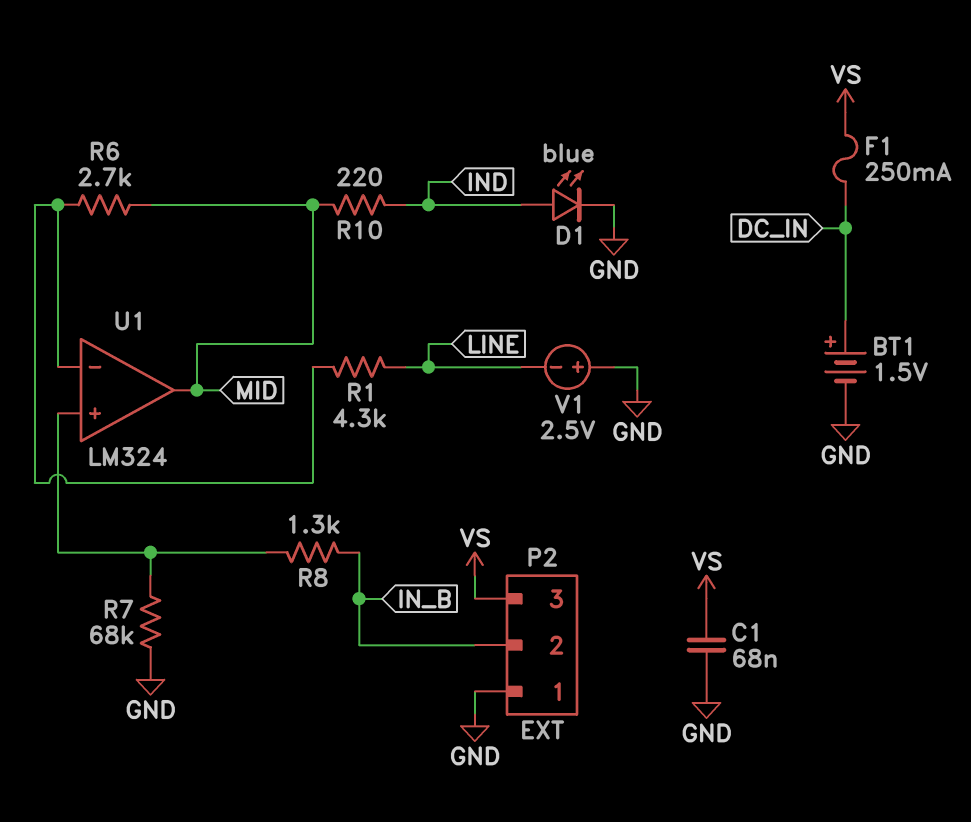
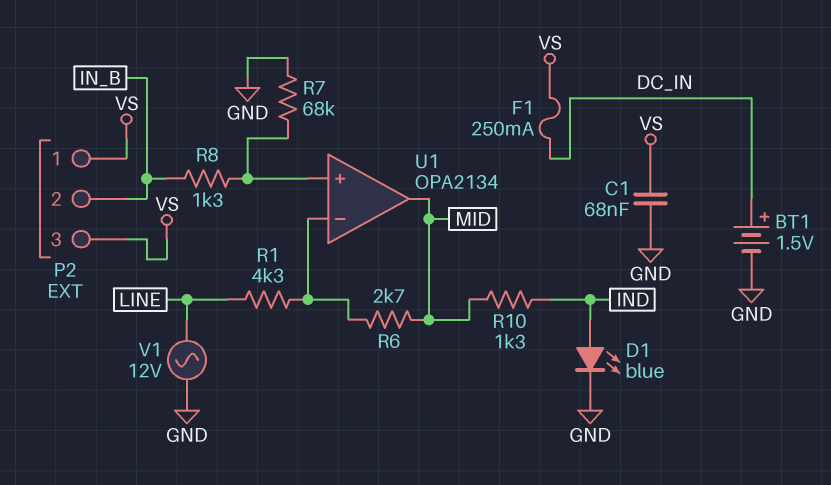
P2 pin 1: GND -> VS
R10: 220 (IND, MID) -> 1.3k (IND, MID)
U1: LM324 -> OPA2134
V1: 2.5V (plus GND, minus LINE) -> AC 12V (GND, LINE)

